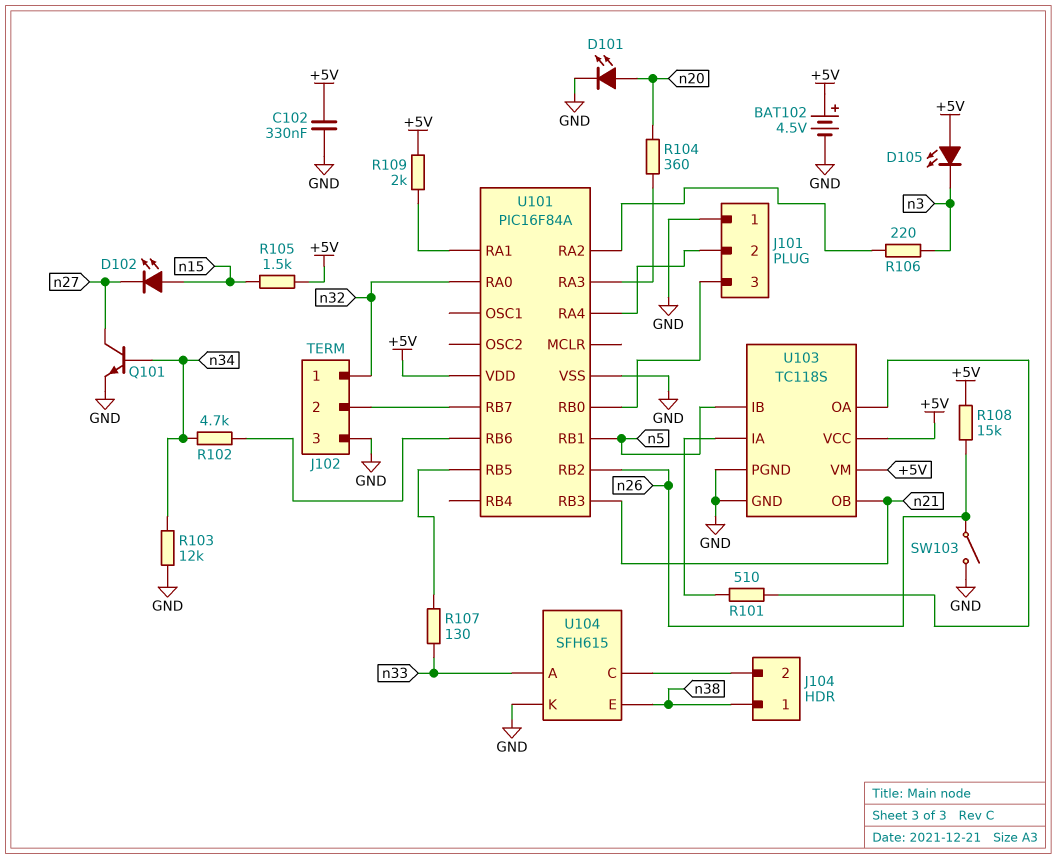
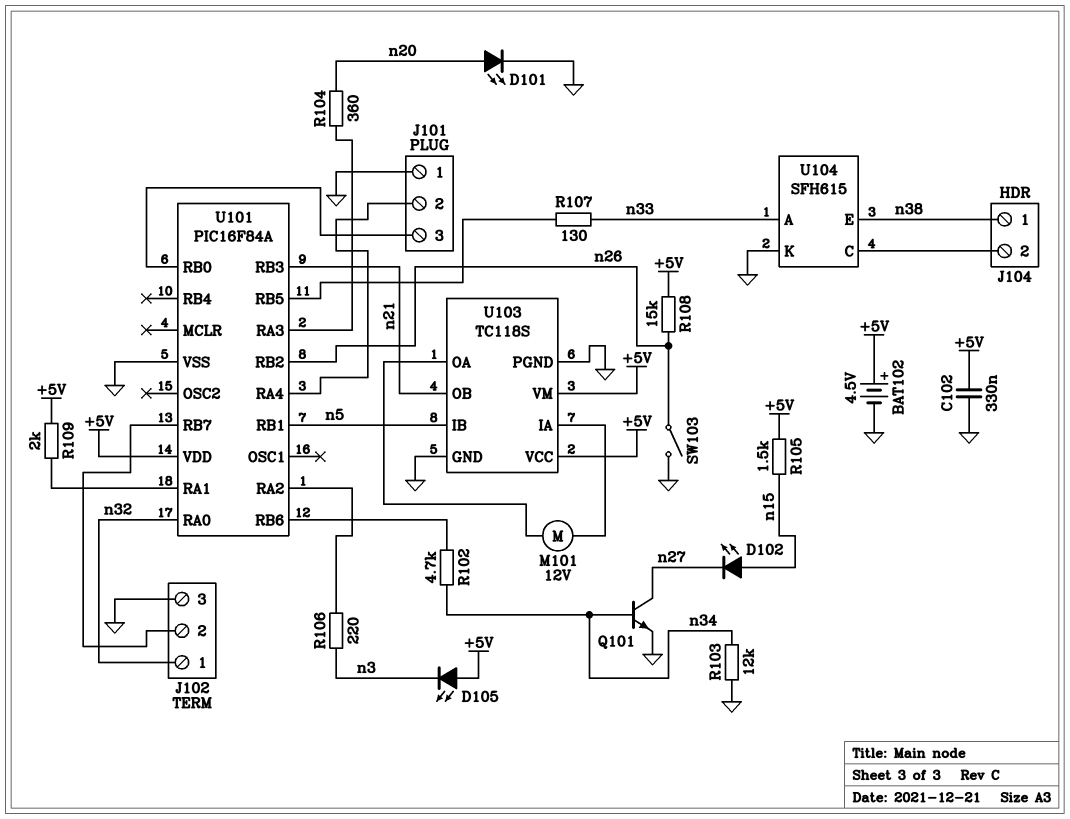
M101: none -> motor 12V (U103/IA, U103/OA)
R101: 510 (U103/IA, U103/OA) -> none

